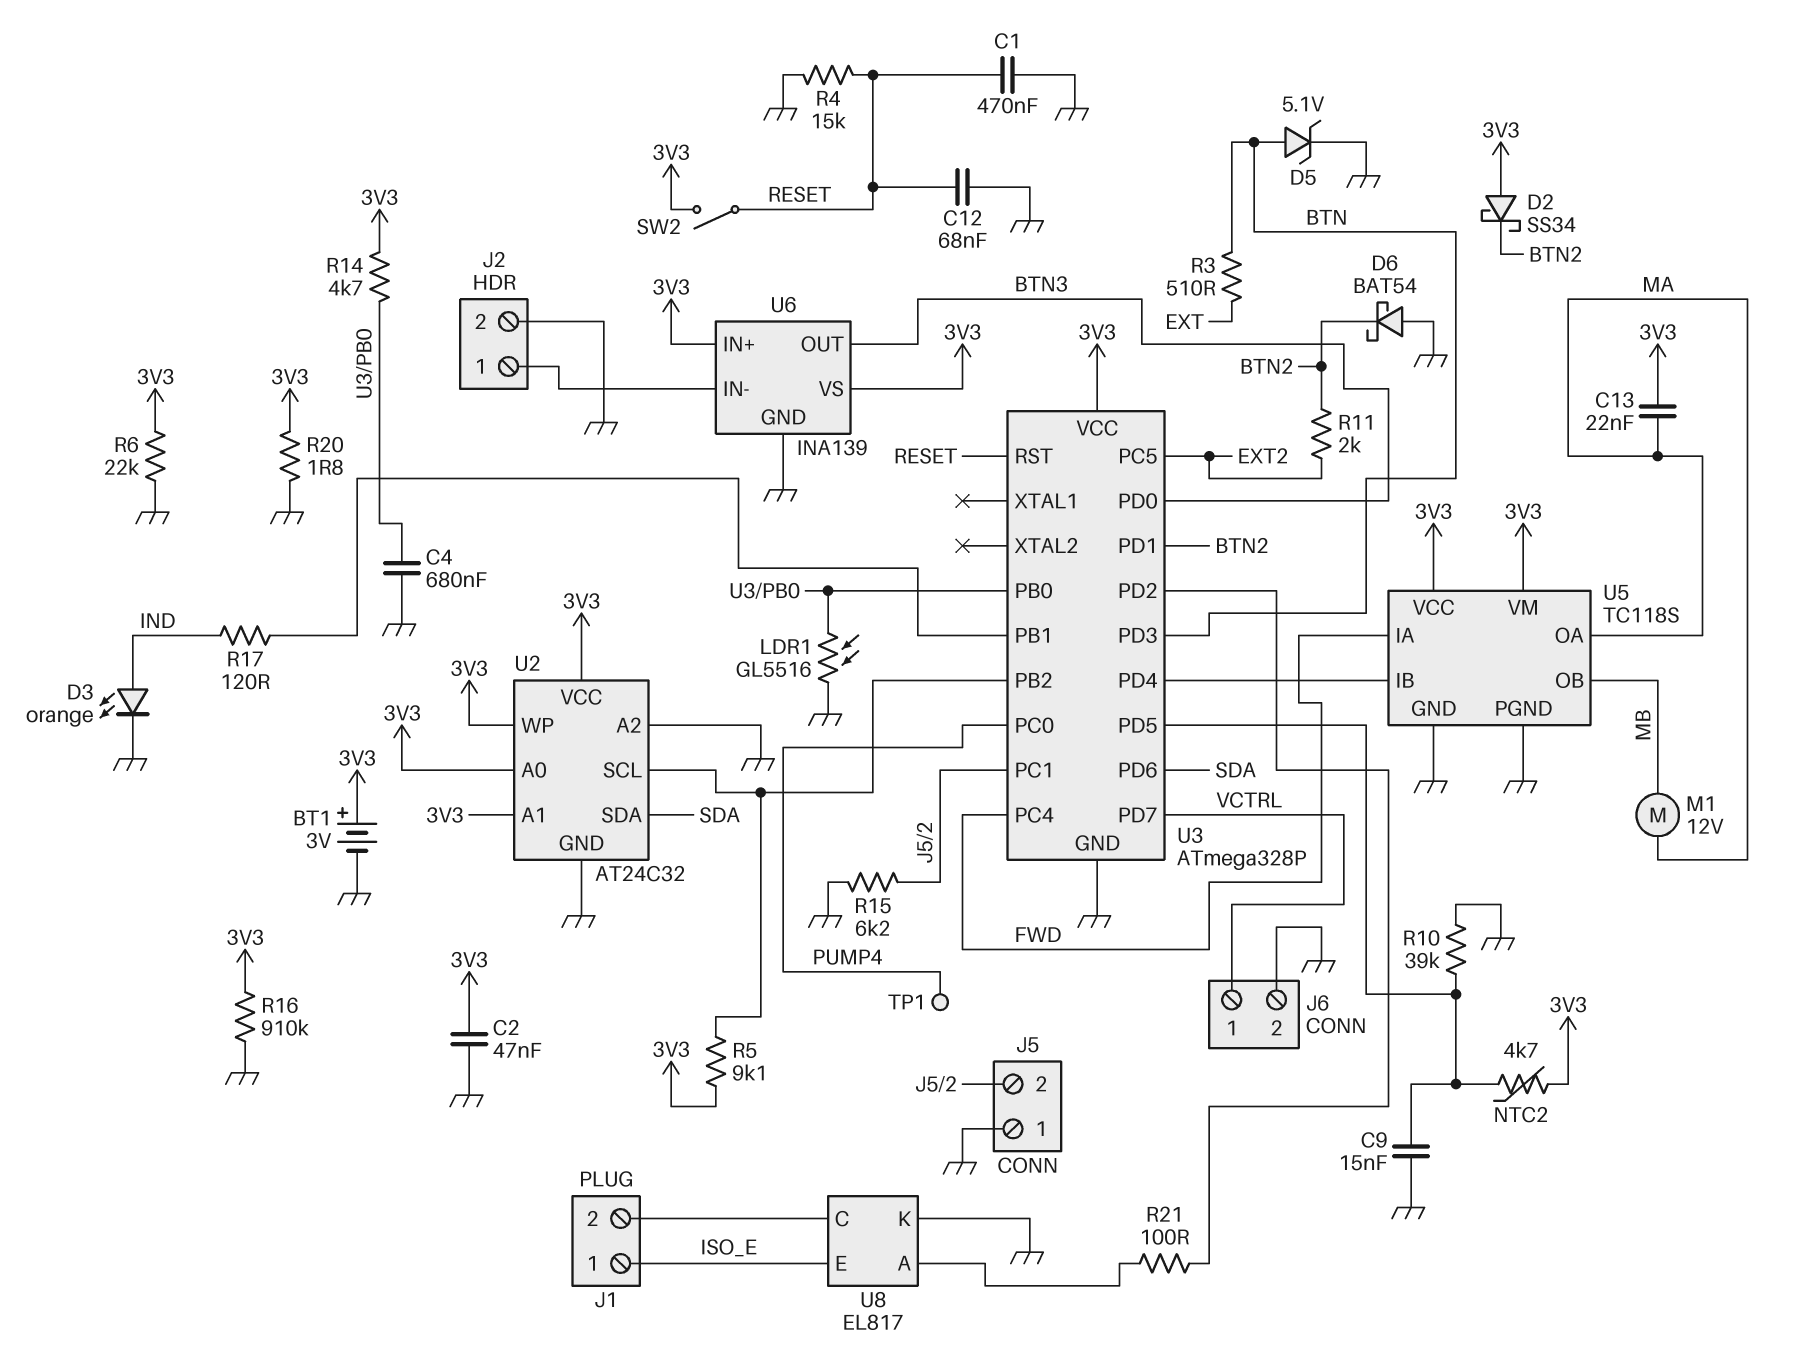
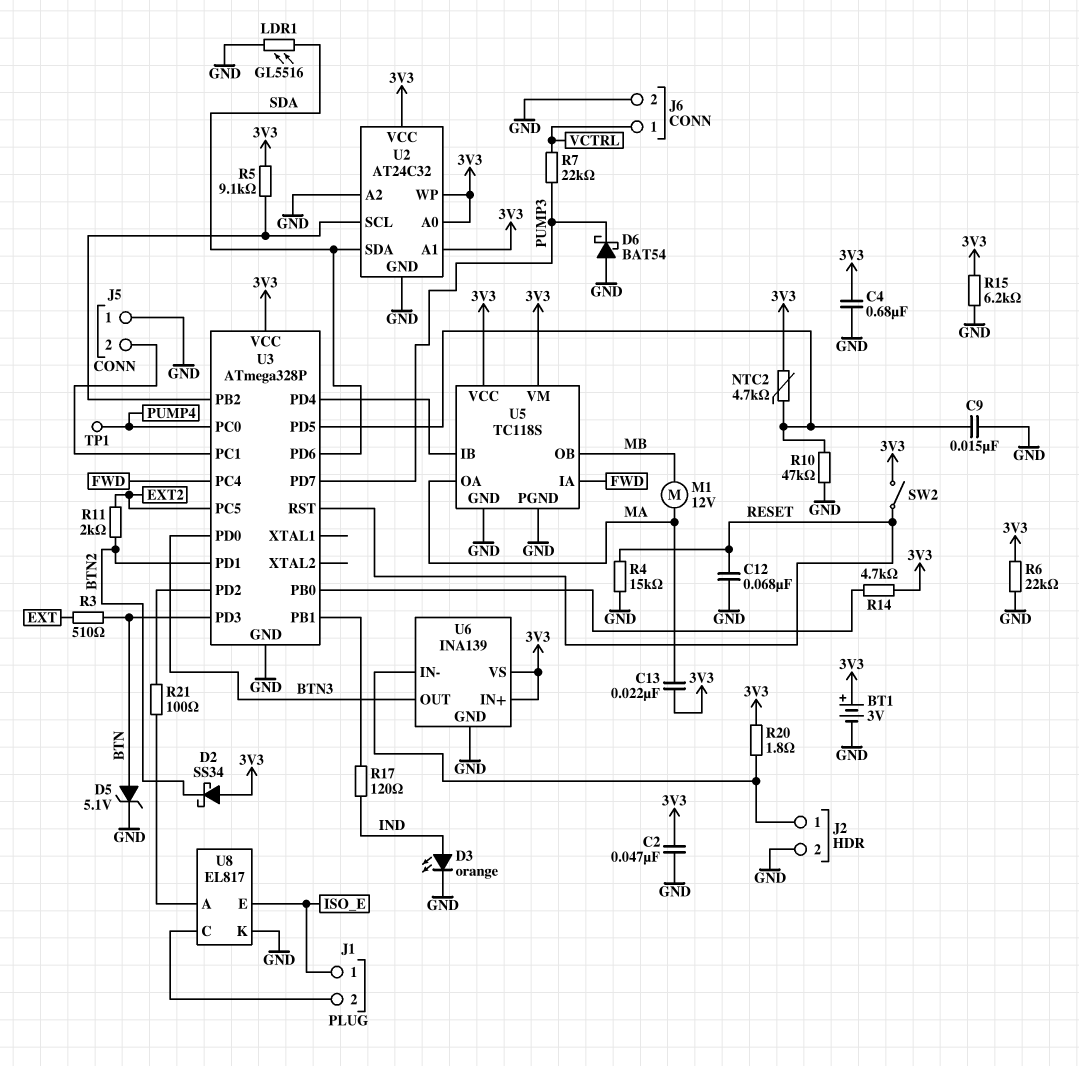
C1: 470nF (GND, RESET) -> none
C4: 680nF (GND, U3/PB0) -> 680nF (3V3, GND)
D6: schottky BAT54 (A GND, K BTN2) -> schottky BAT54 (A GND, K PUMP3)
LDR1: GL5516 (GND, U3/PB0) -> GL5516 (GND, SDA)
R7: none -> 22k (PUMP3, VCTRL)
R10: 39k (GND, U3/PD5) -> 47k (GND, U3/PD5)
R15: 6.2k (GND, J5/2) -> 6.2k (3V3, GND)
R16: 910k (3V3, GND) -> none
R20: 1.8 (3V3, GND) -> 1.8 (3V3, J2/1)
U3 pin PD7: VCTRL -> PUMP3

